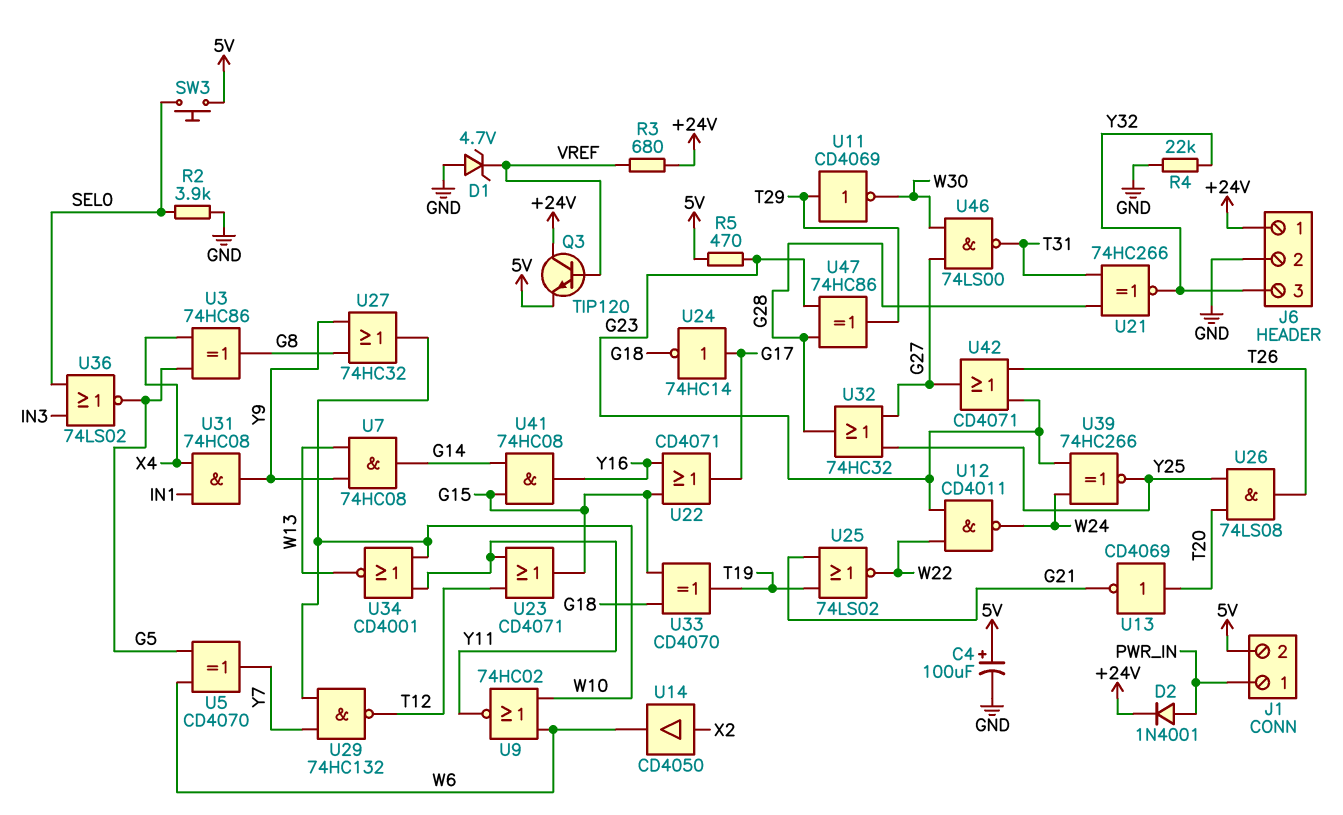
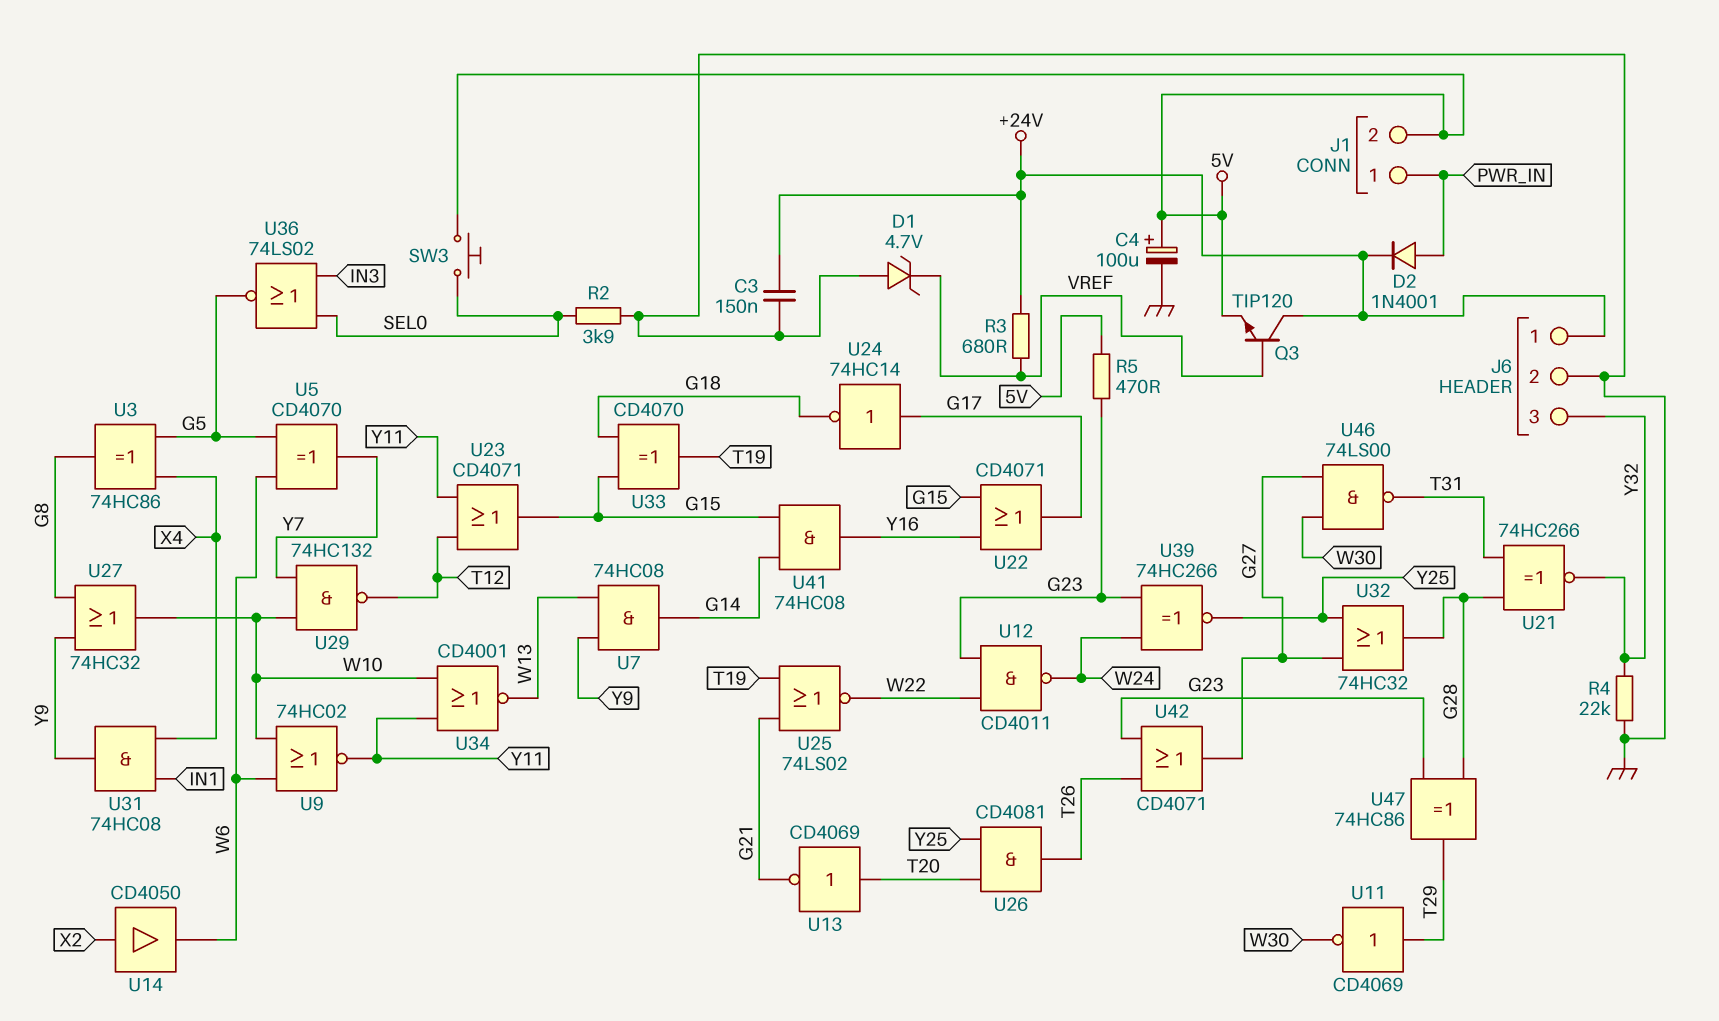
C3: none -> 150nF (+24V, GND)
U26: AND 74LS08 (in T20, in Y25, out T26) -> AND CD4081 (in T20, in Y25, out T26)

